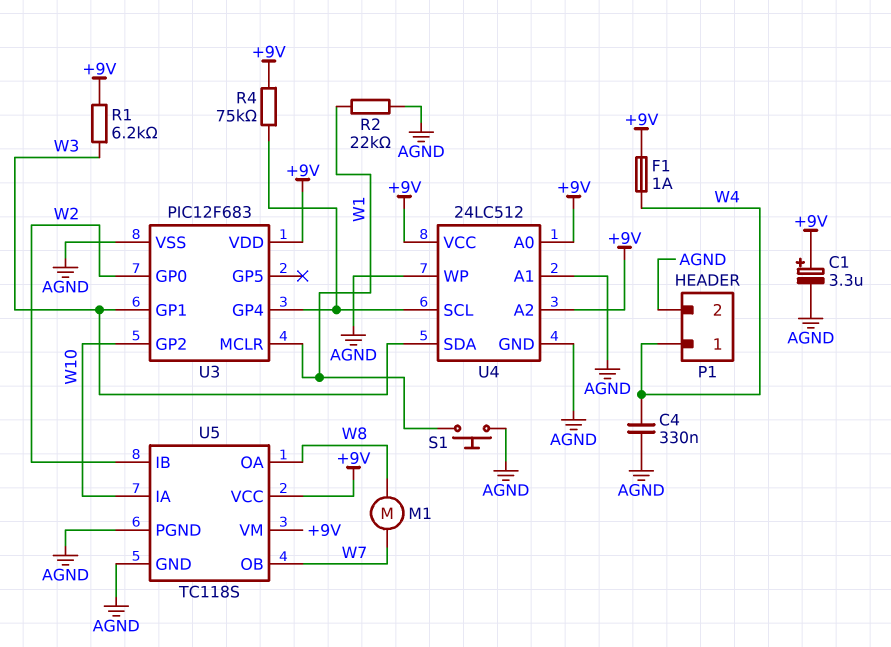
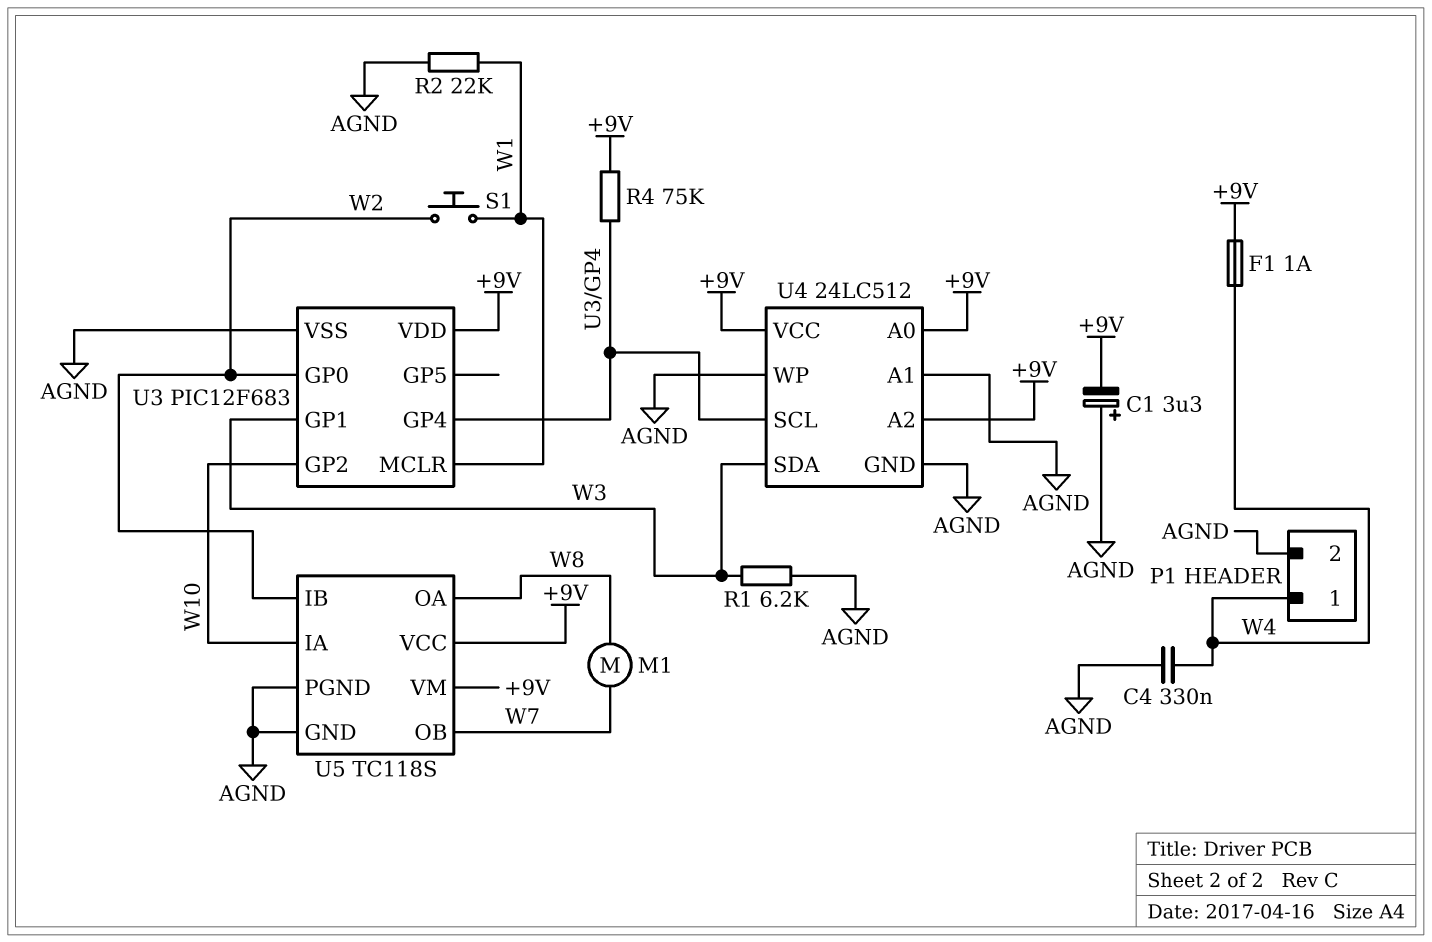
C1: 3.3uF (plus +9V, minus AGND) -> 3.3uF (plus AGND, minus +9V)
R1: 6.2k (+9V, W3) -> 6.2k (AGND, W3)
S1: button (AGND, W1) -> button (W1, W2)

